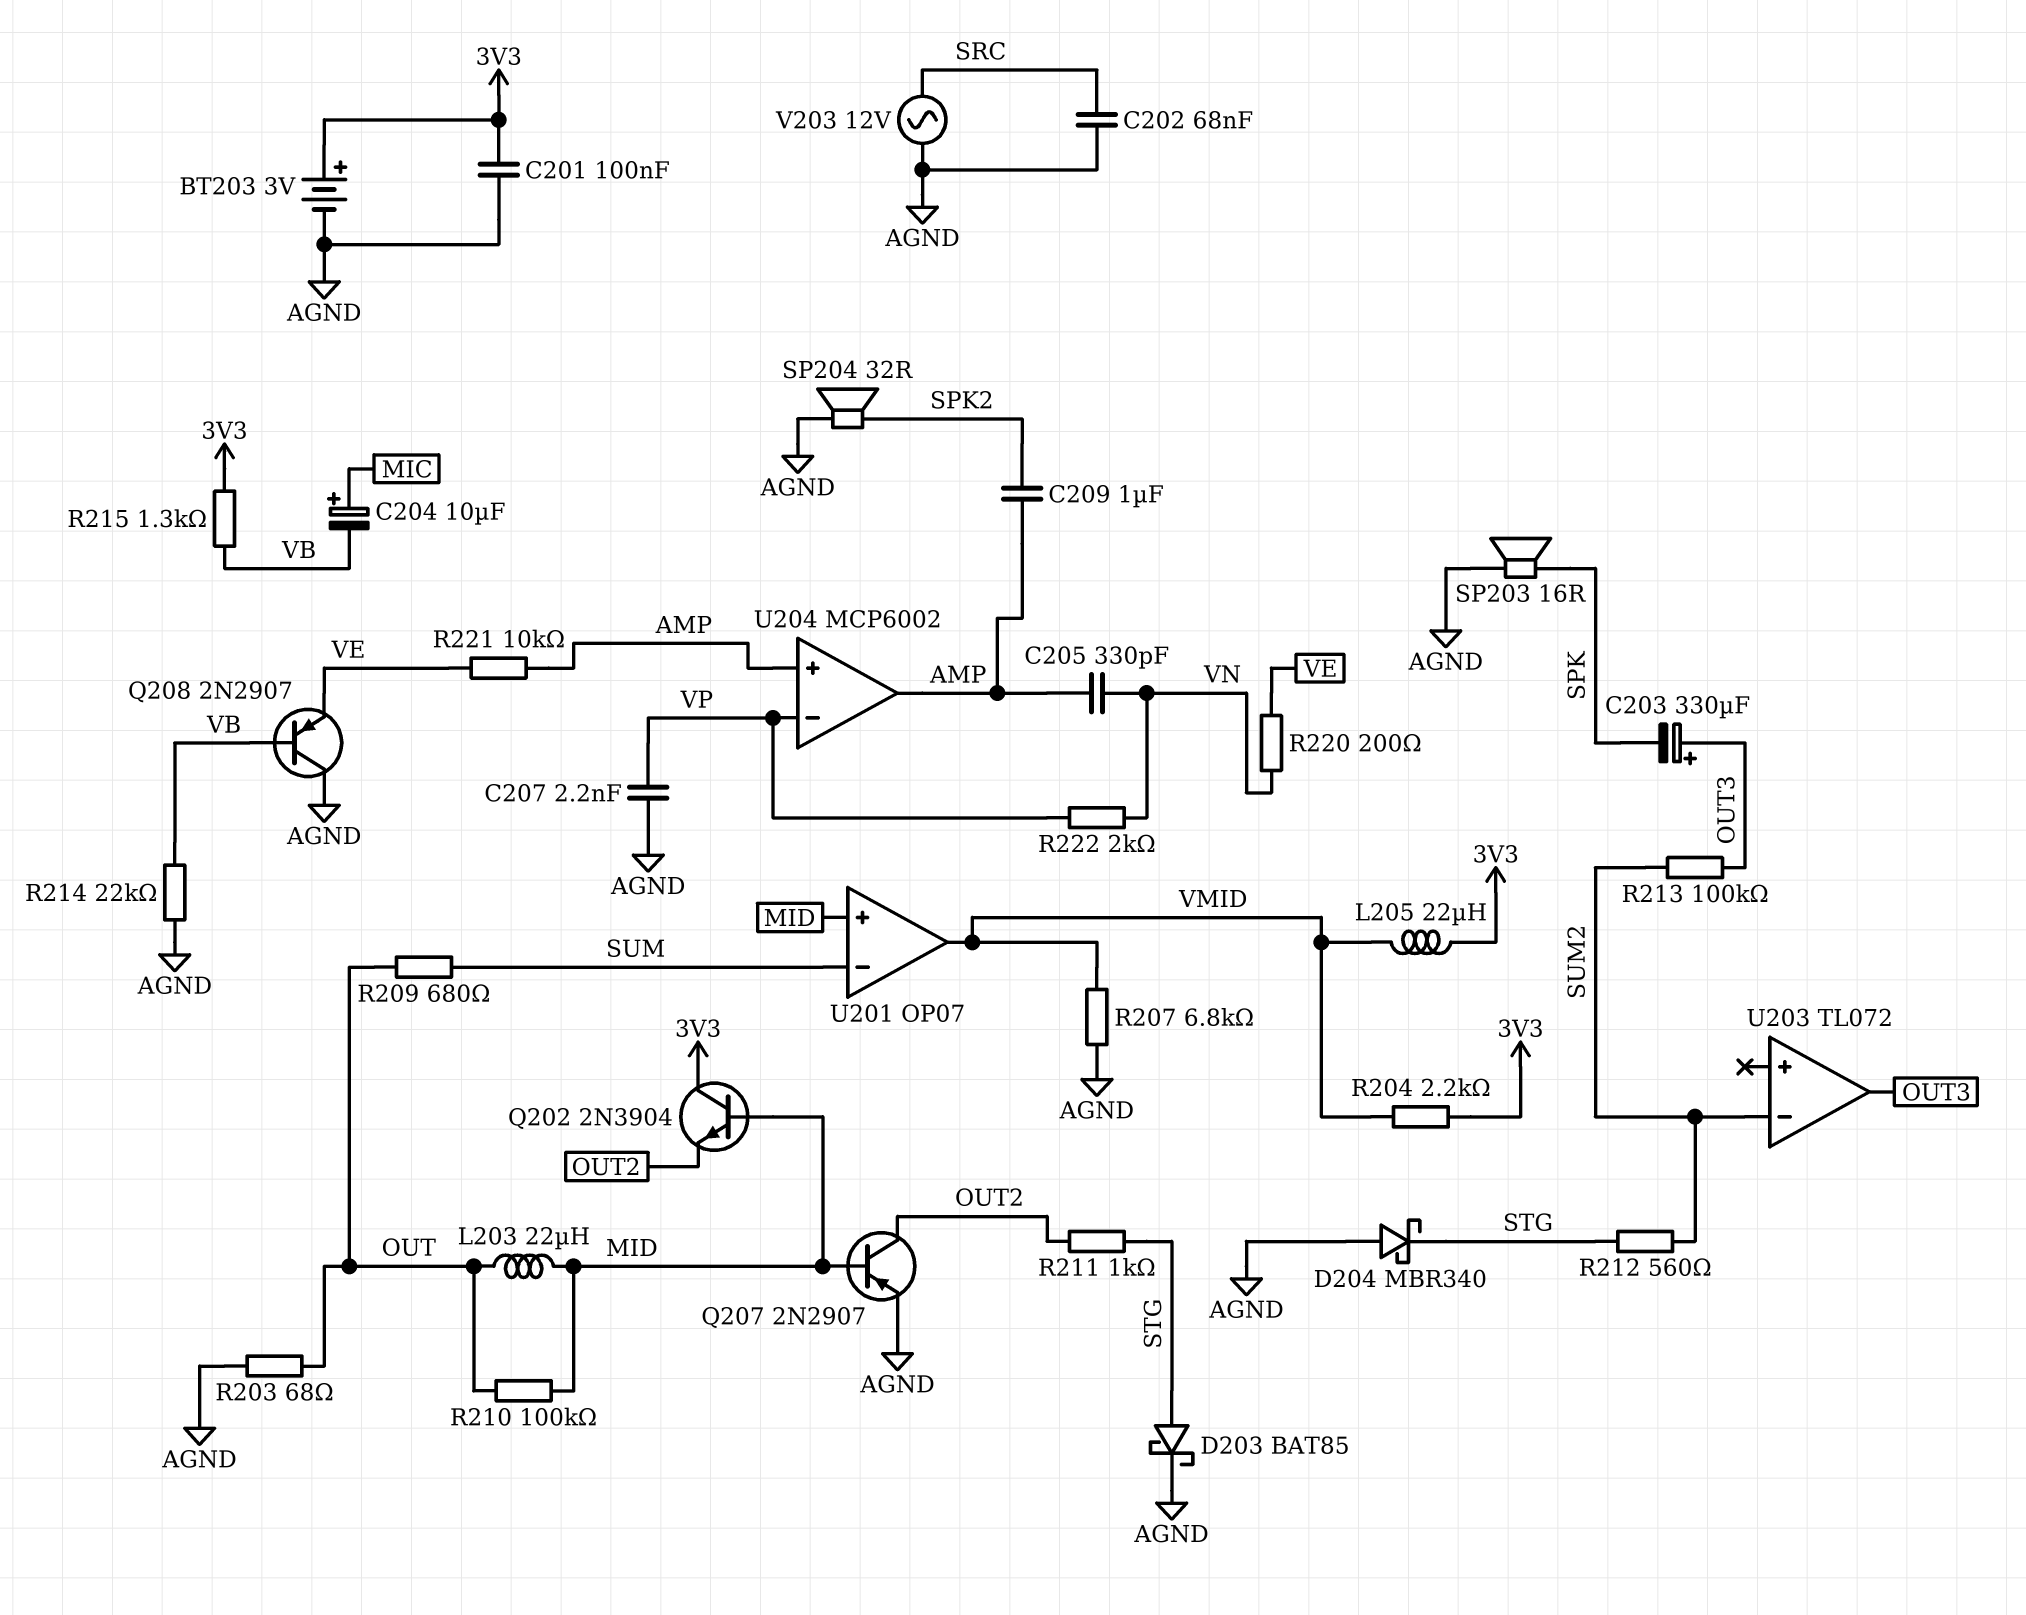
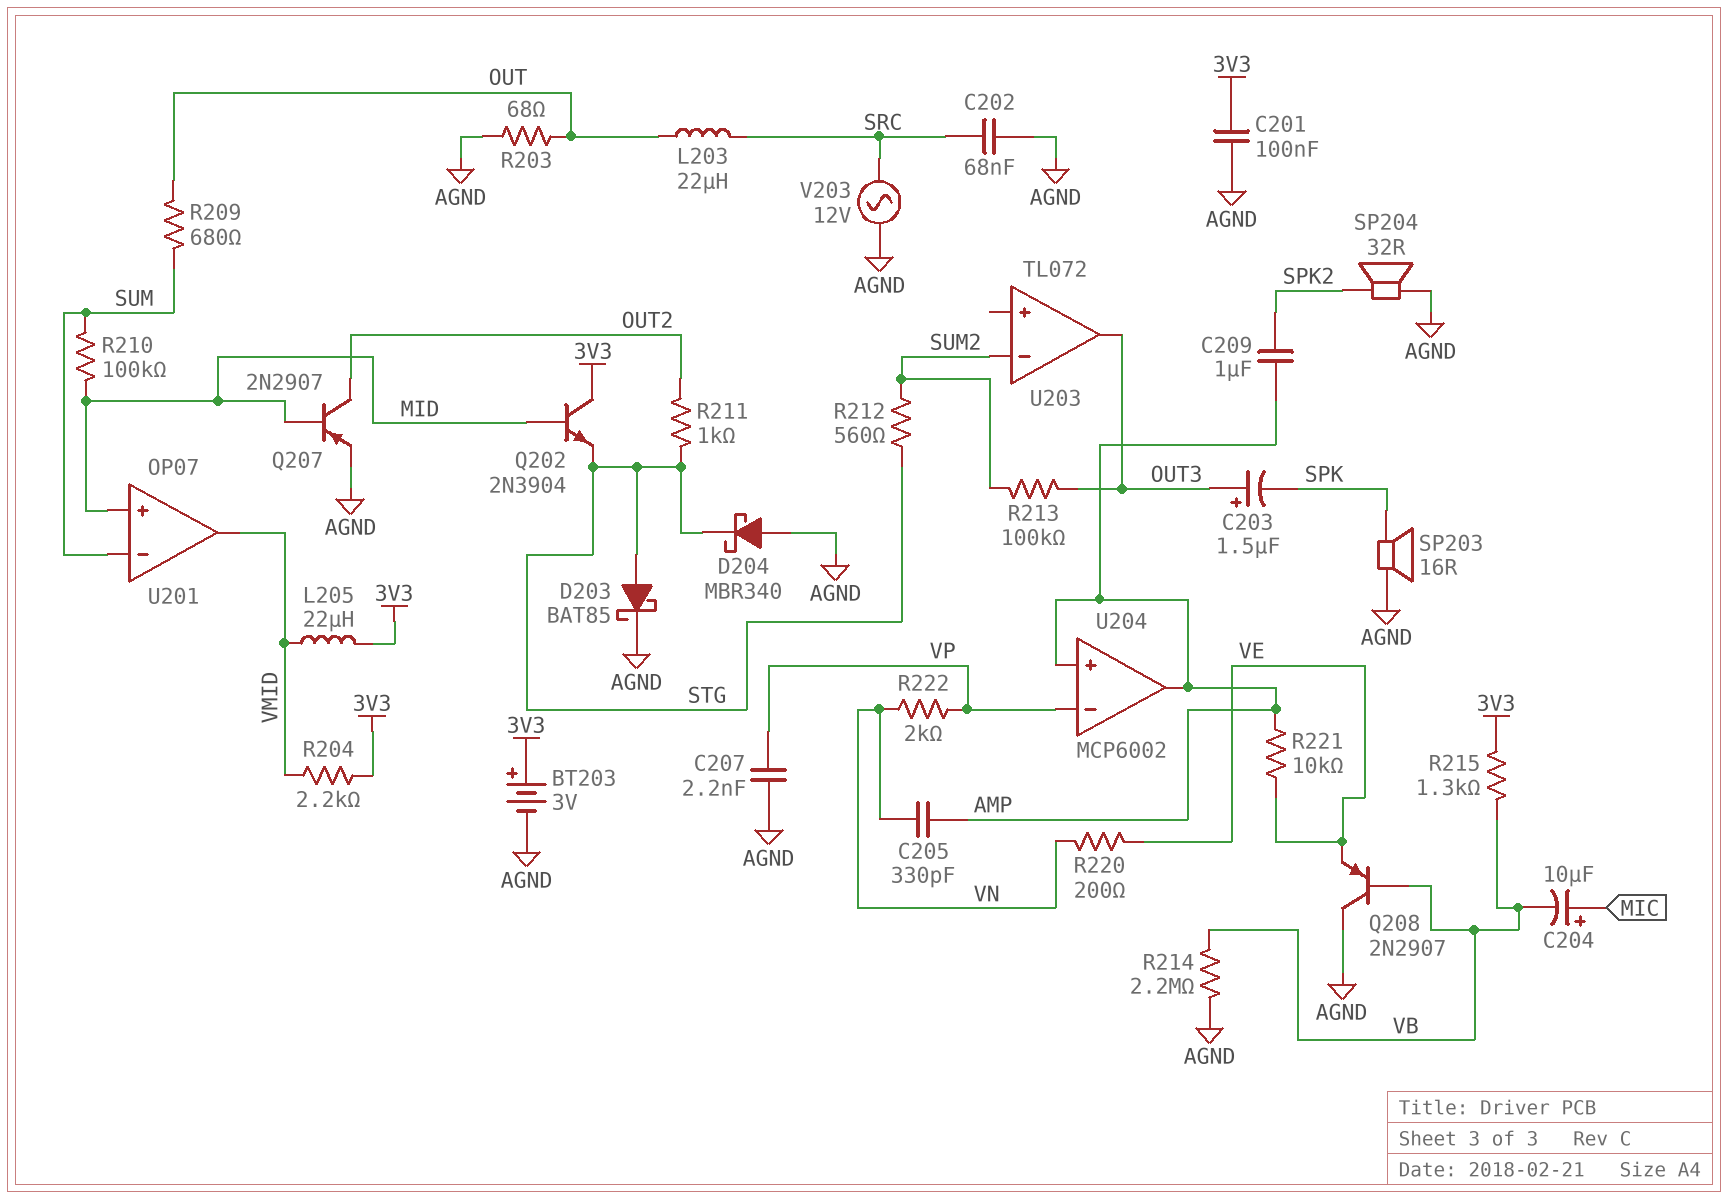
C203: 330uF (plus OUT3, minus SPK) -> 1.5uF (plus OUT3, minus SPK)
L203: 22uH (MID, OUT) -> 22uH (OUT, SRC)
Q202: NPN 2N3904 (B MID, C 3V3, E OUT2) -> NPN 2N3904 (B MID, C 3V3, E STG)
R207: 6.8k (AGND, VMID) -> none
R210: 100k (MID, OUT) -> 100k (MID, SUM)
R214: 22k (AGND, VB) -> 2.2M (AGND, VB)

